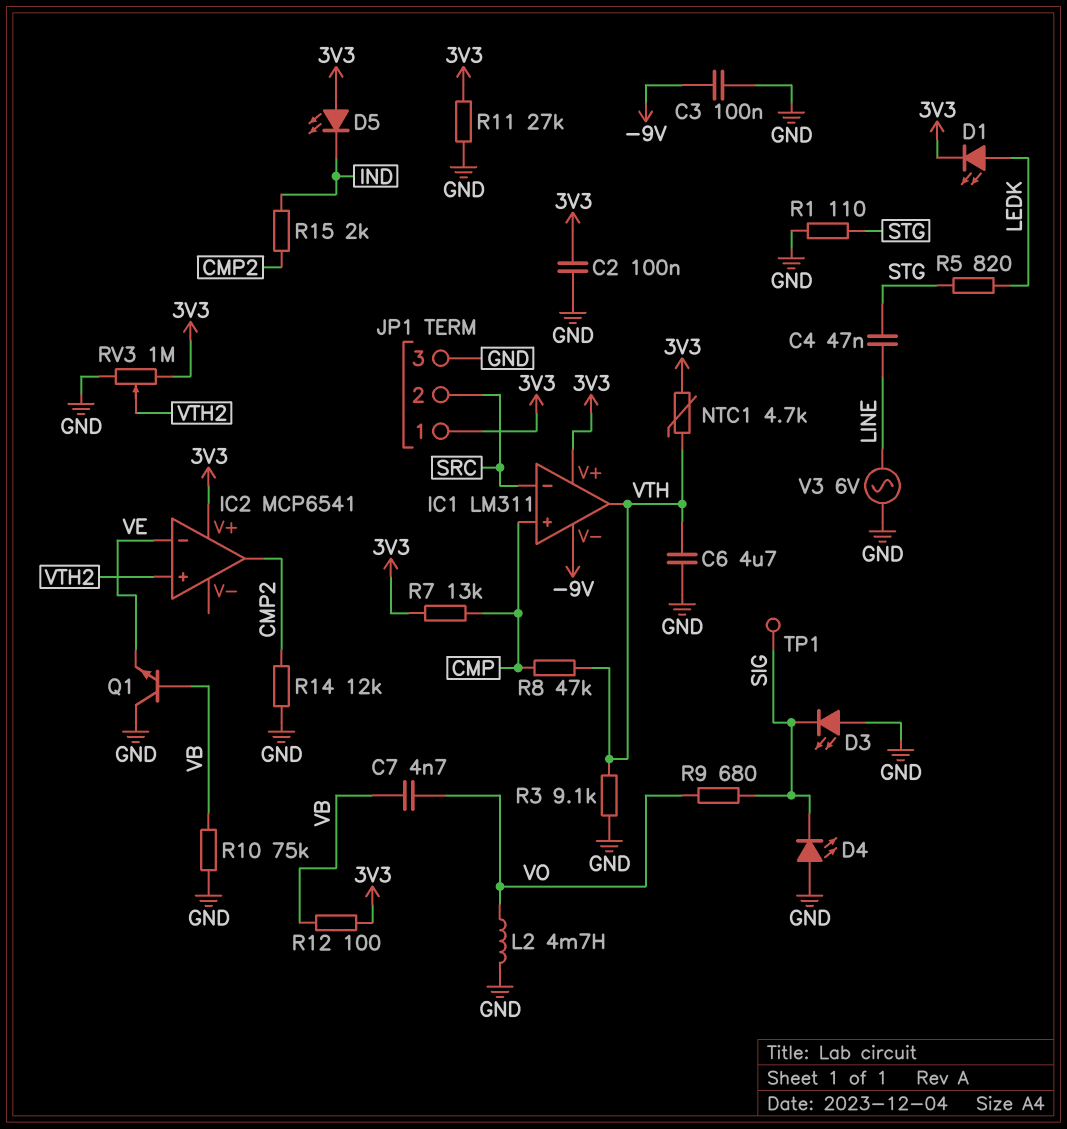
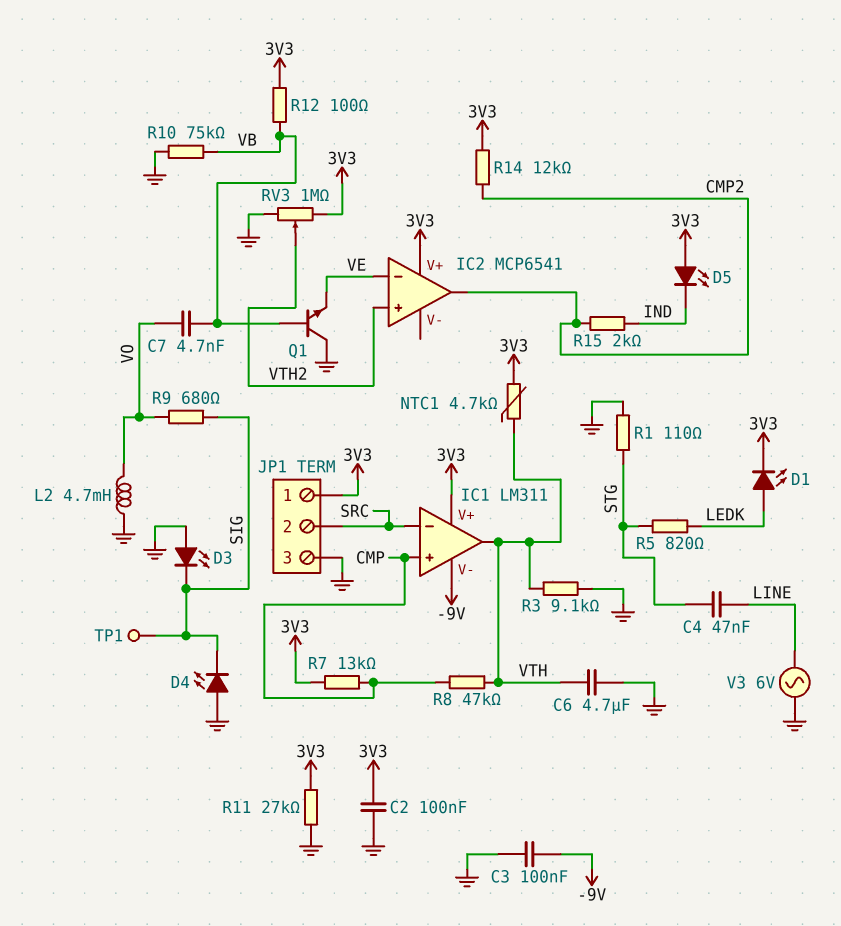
R14: 12k (CMP2, GND) -> 12k (3V3, CMP2)

